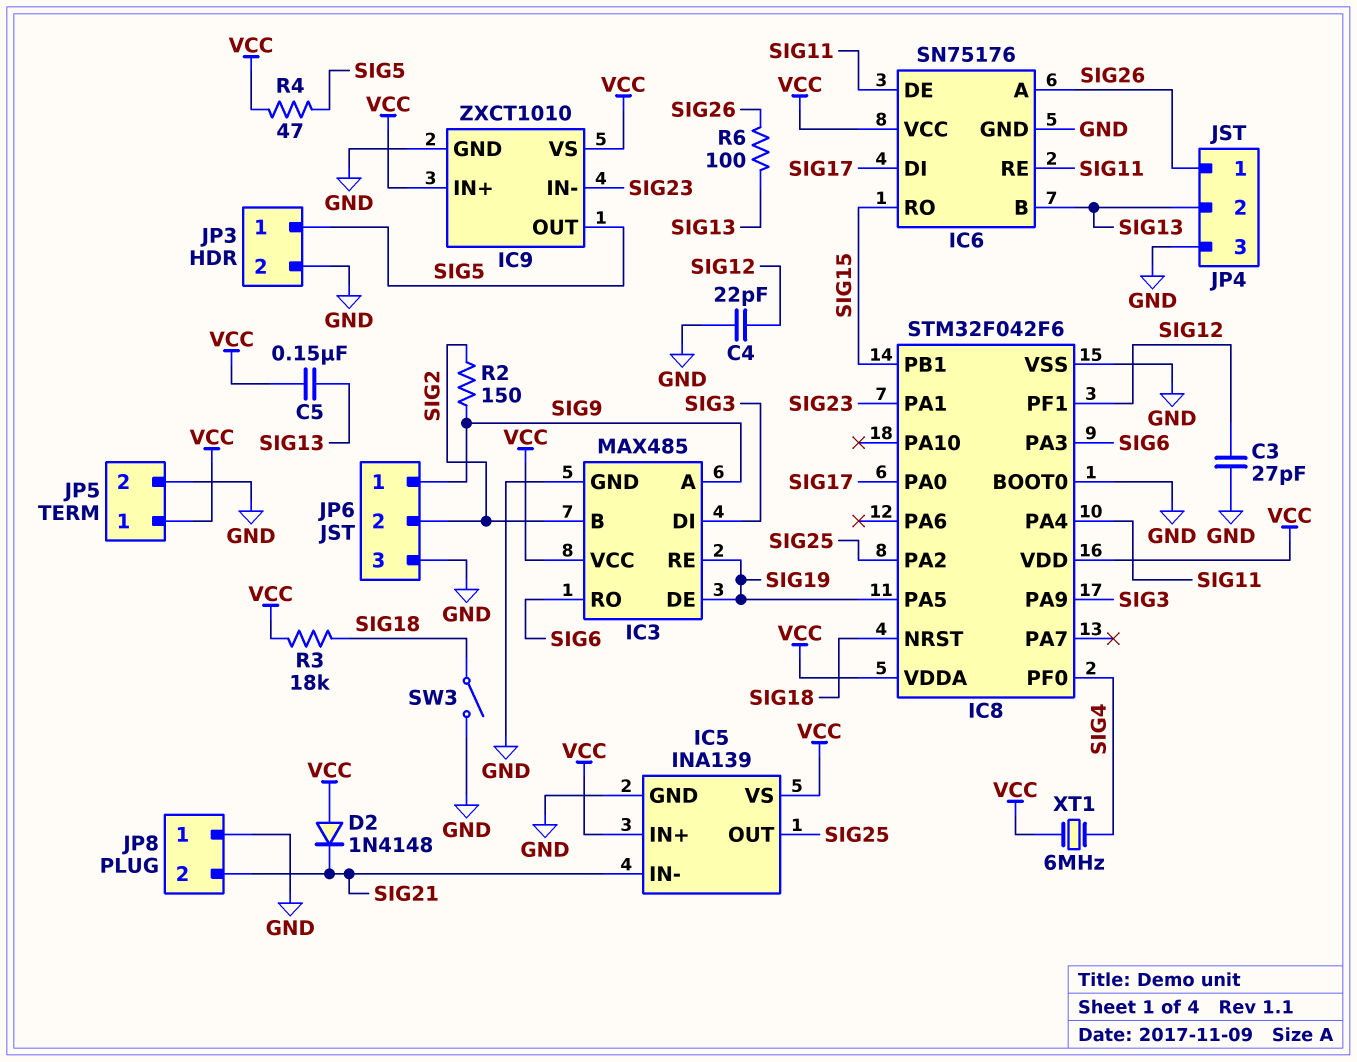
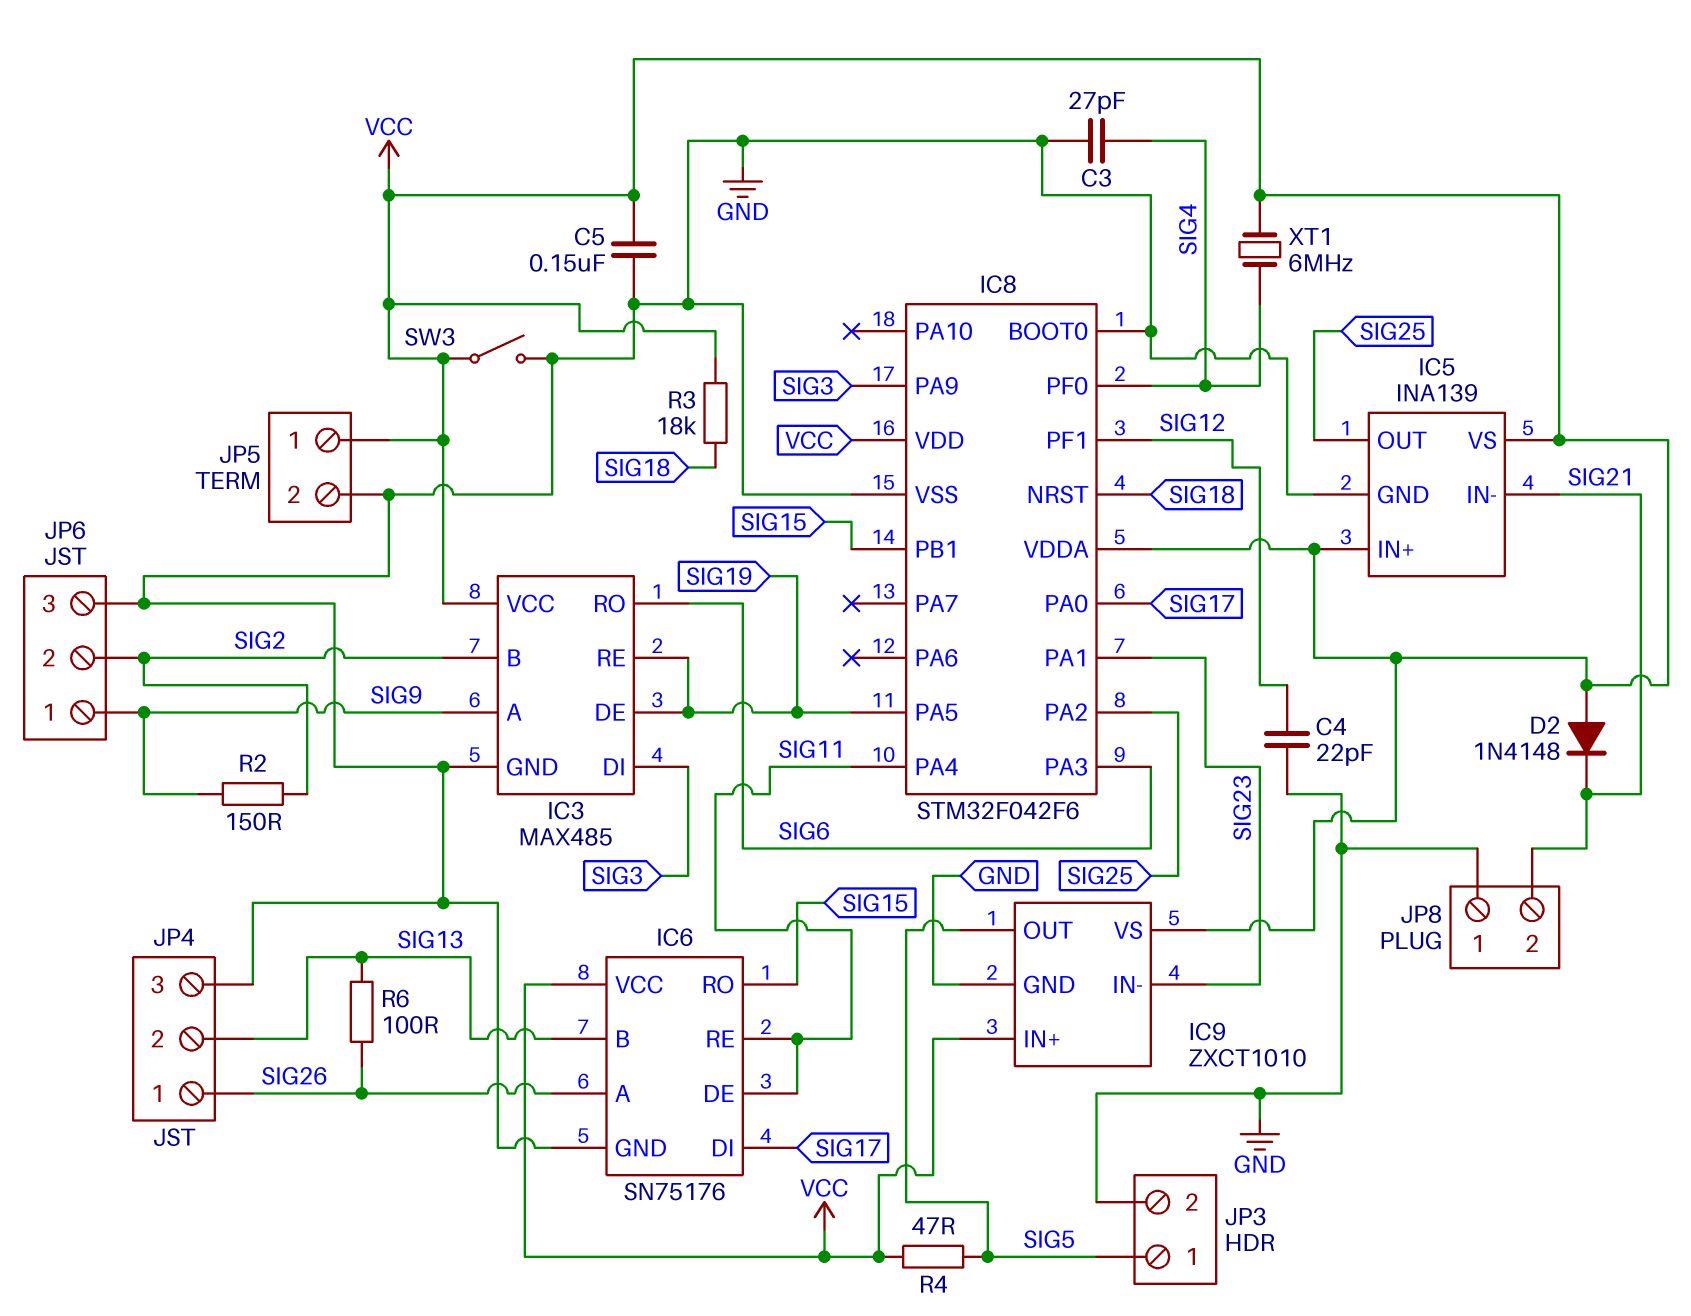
C3: 27pF (GND, SIG12) -> 27pF (GND, SIG4)
C5: 150nF (SIG13, VCC) -> 150nF (GND, VCC)
SW3: switch (GND, SIG18) -> switch (GND, VCC)

